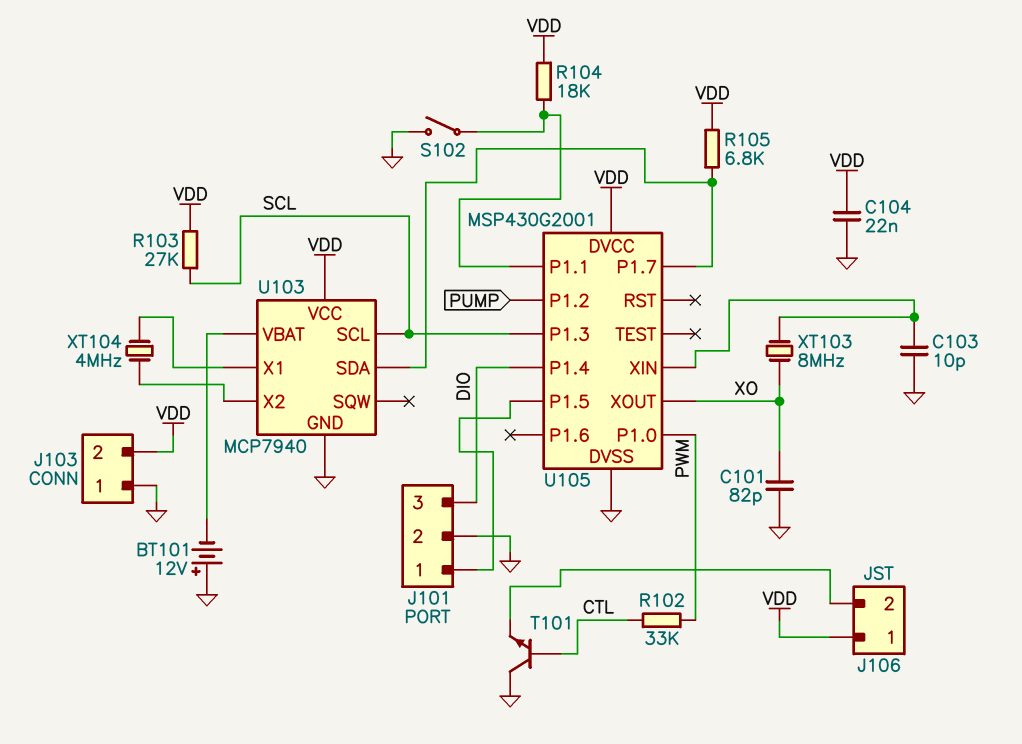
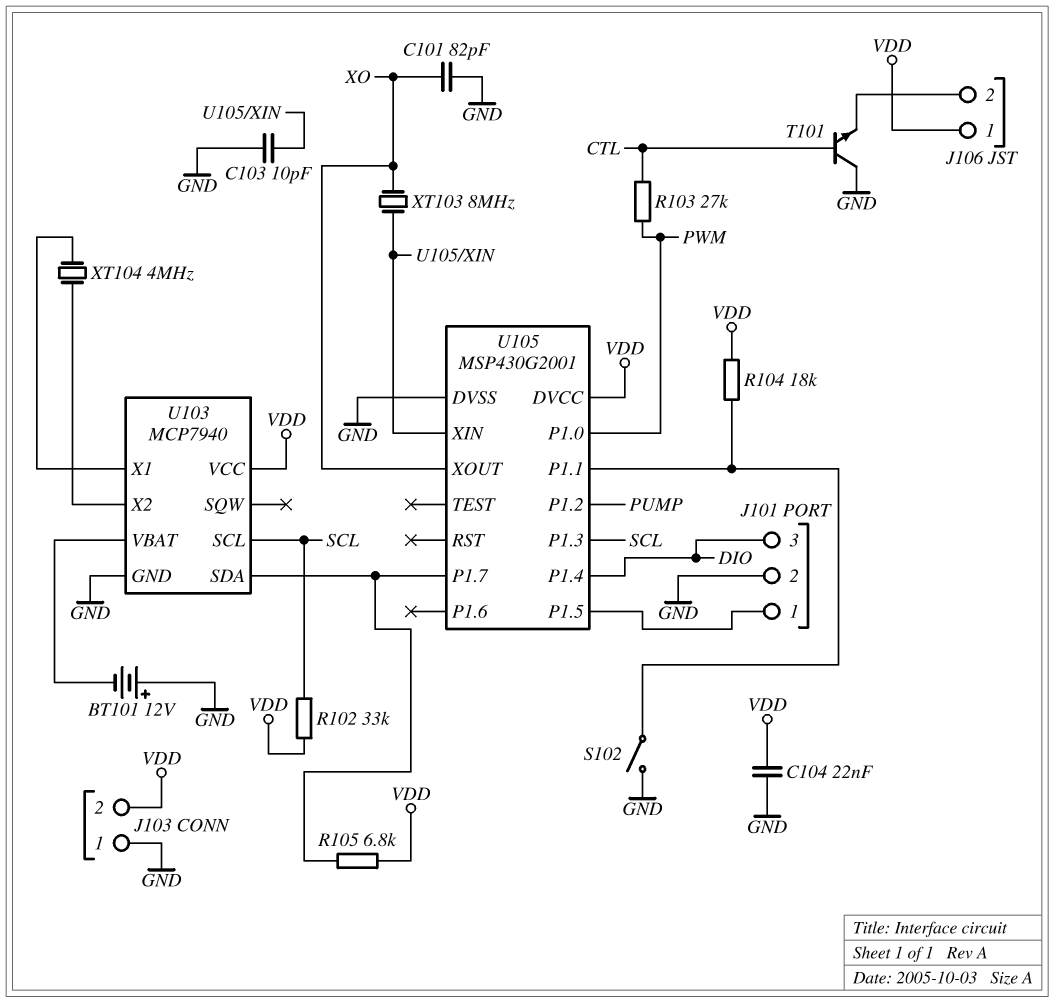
R102: 33k (CTL, PWM) -> 33k (SCL, VDD)
R103: 27k (SCL, VDD) -> 27k (CTL, PWM)

